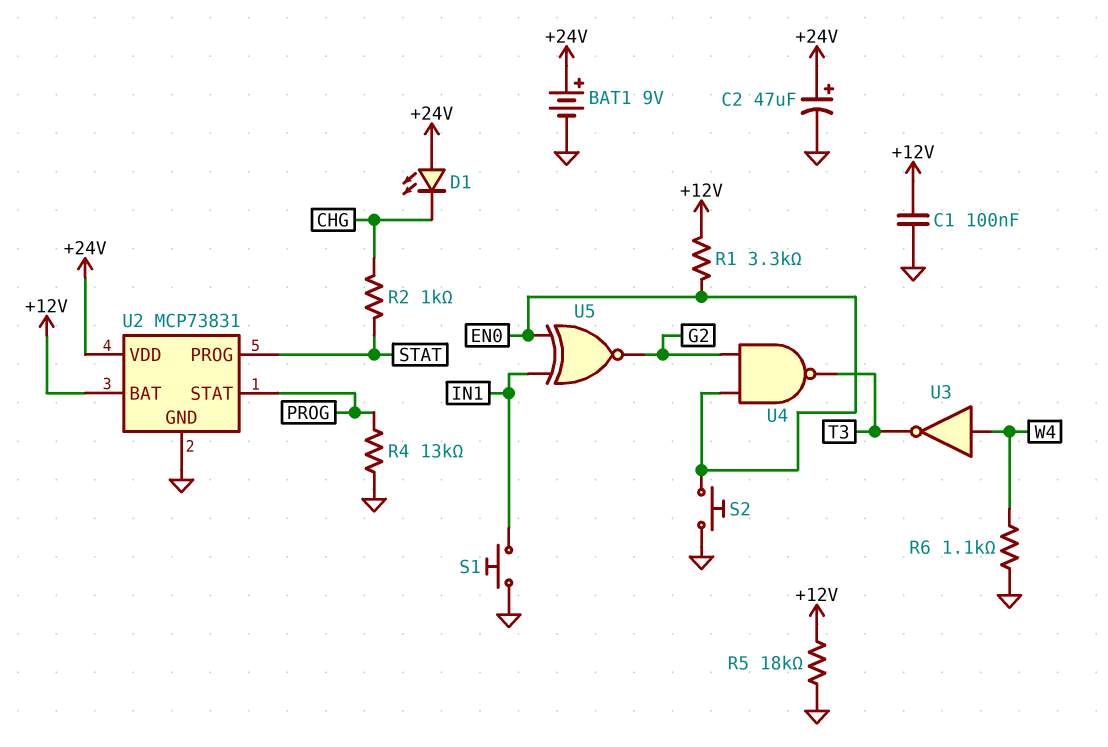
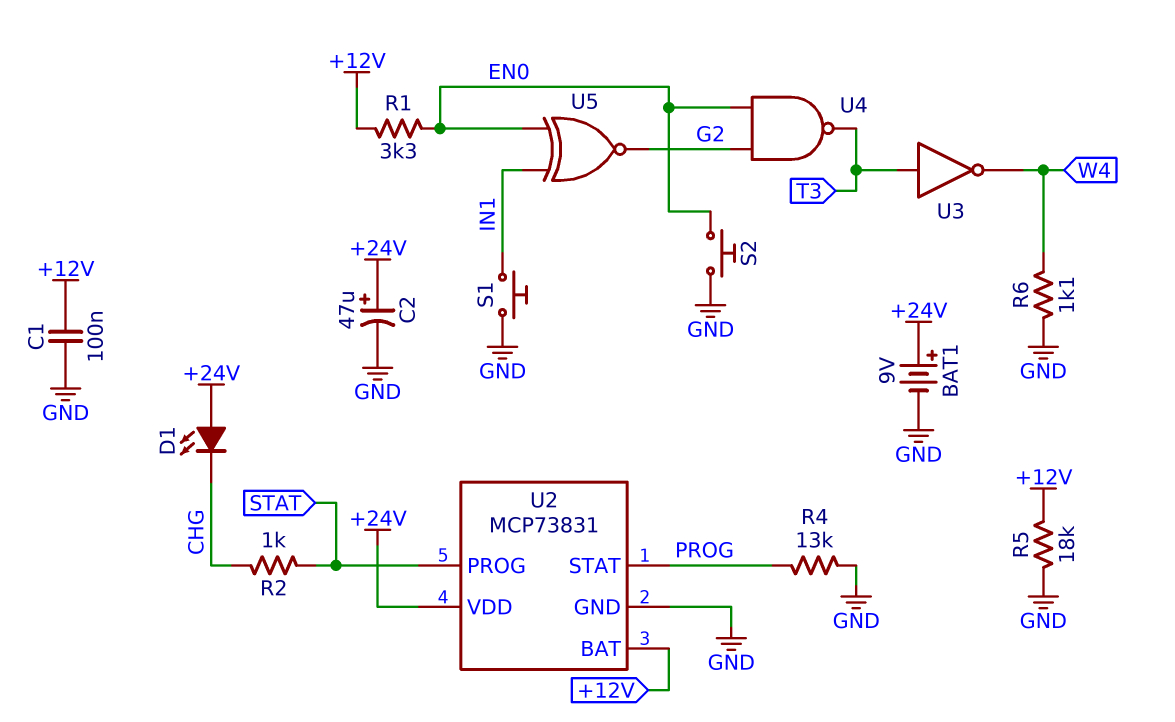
U3: NOT (in W4, out T3) -> NOT (in T3, out W4)

